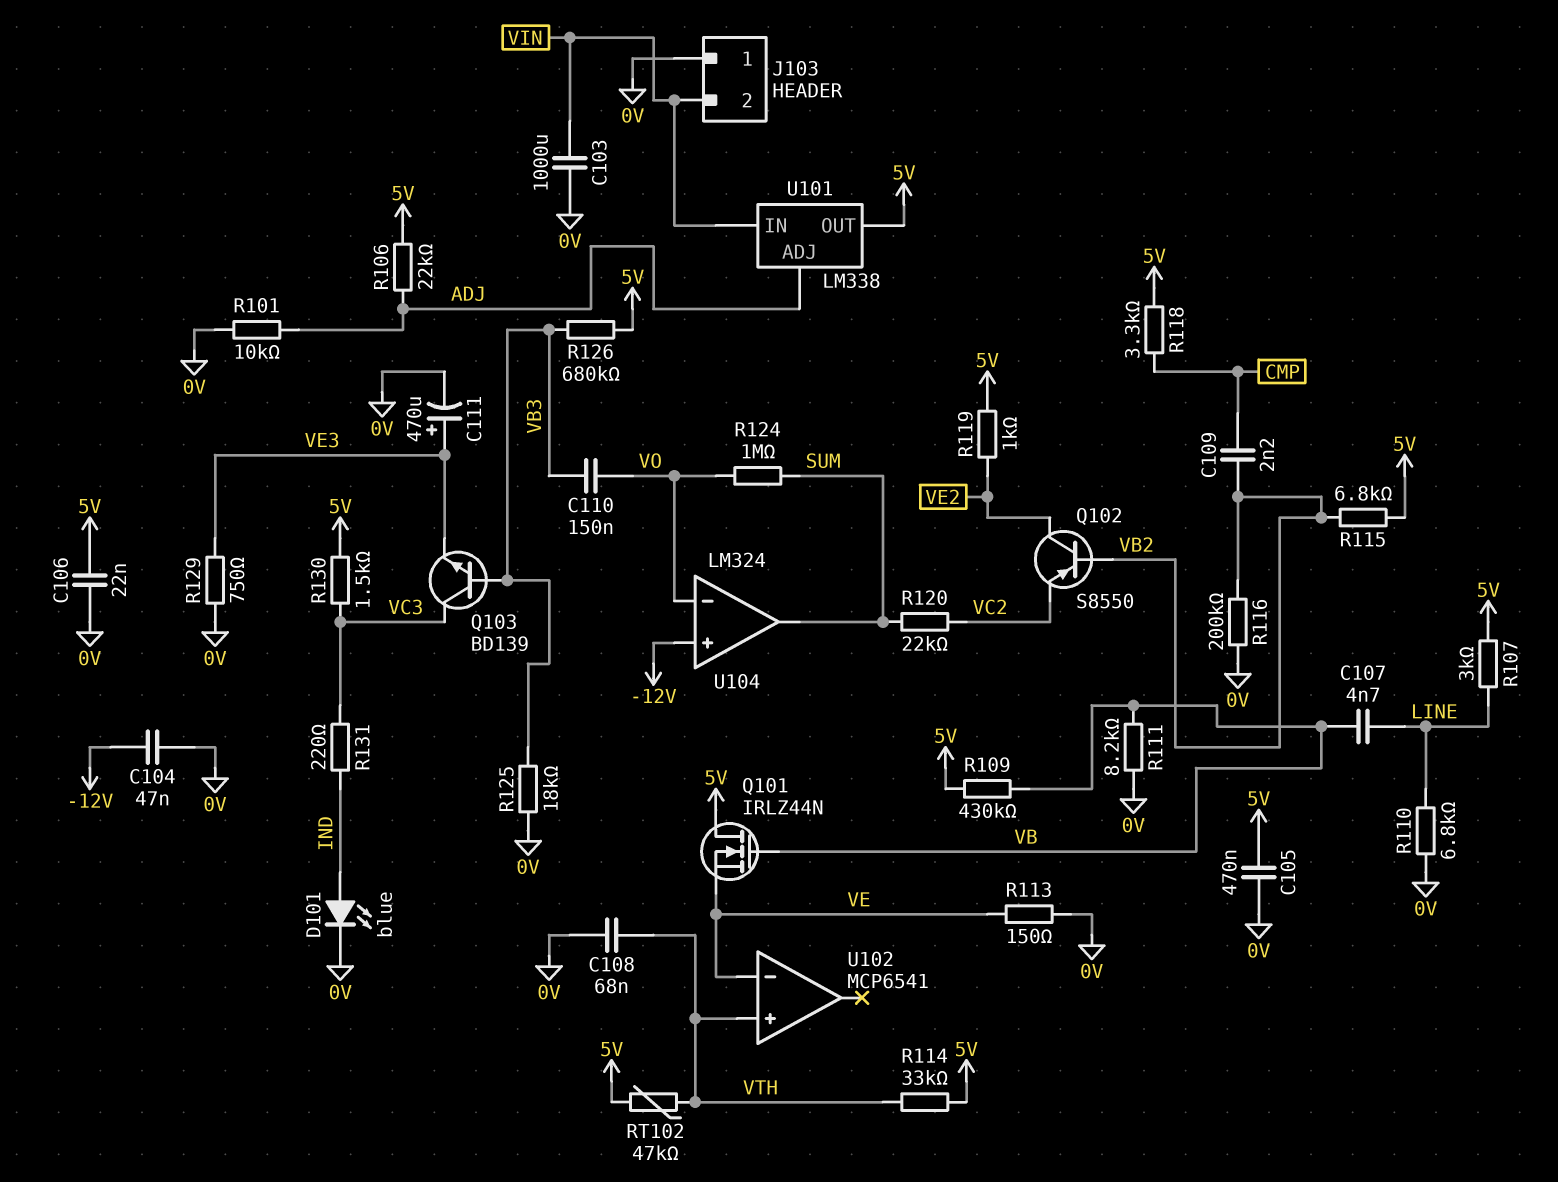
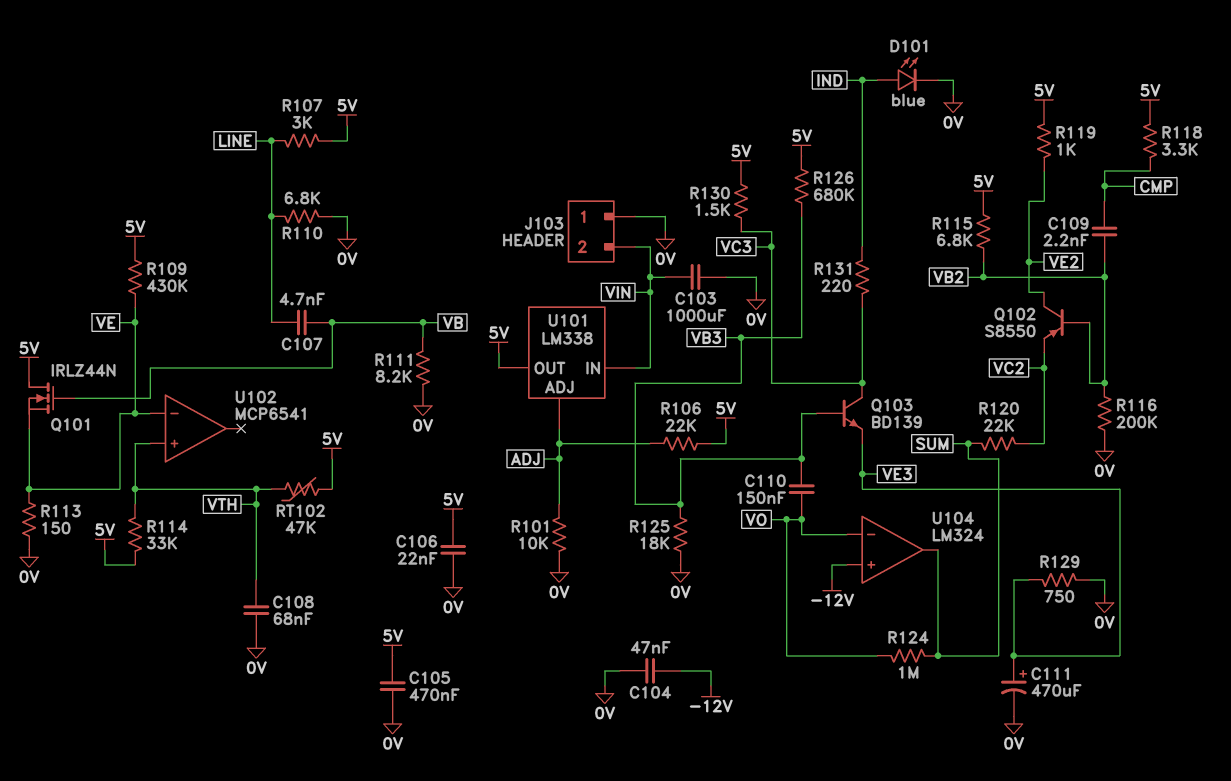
R109: 430k (5V, VB) -> 430k (5V, VE)

